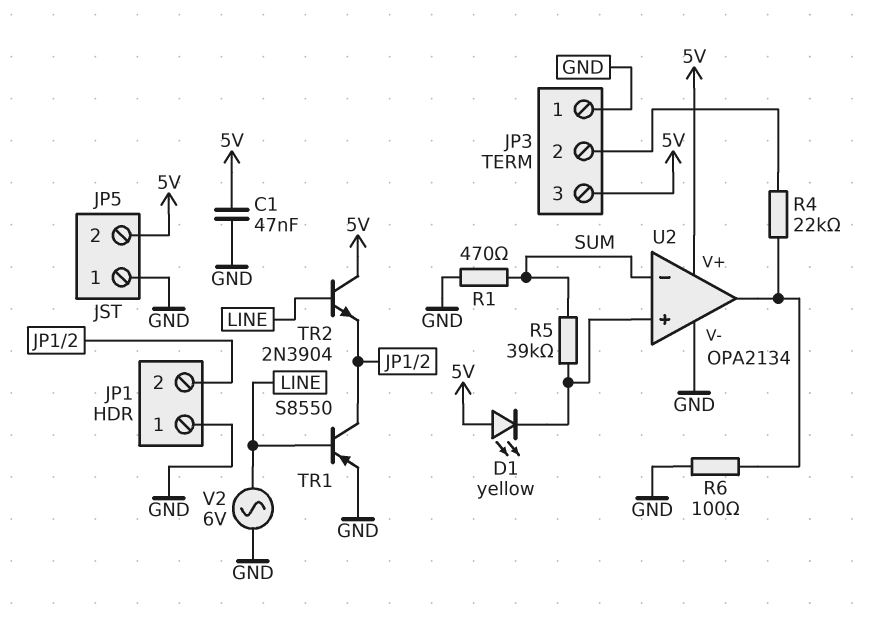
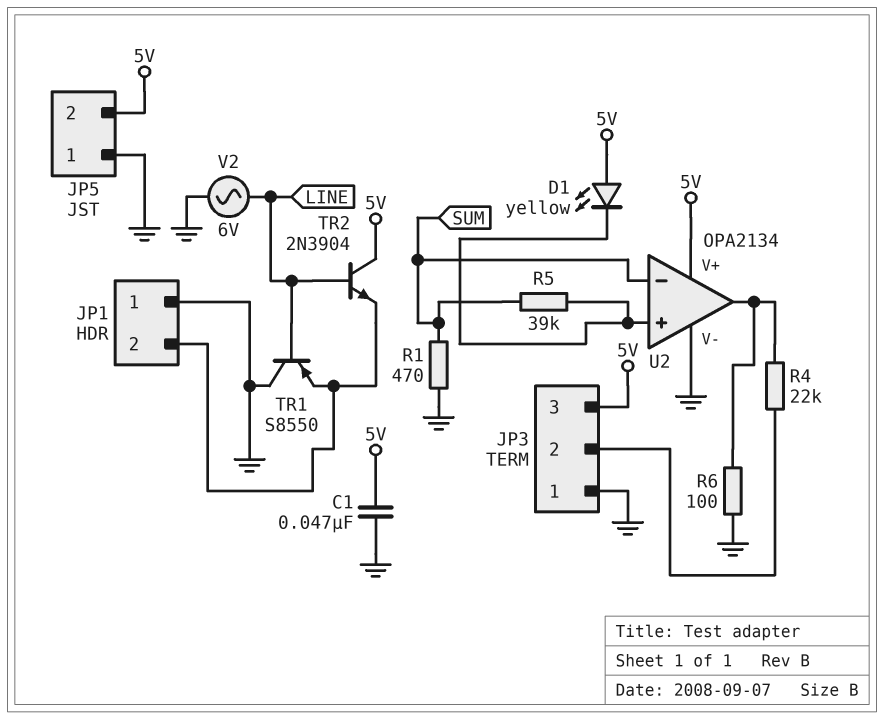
TR1: PNP S8550 (B LINE, C JP1/2, E GND) -> PNP S8550 (B LINE, C GND, E JP1/2)

